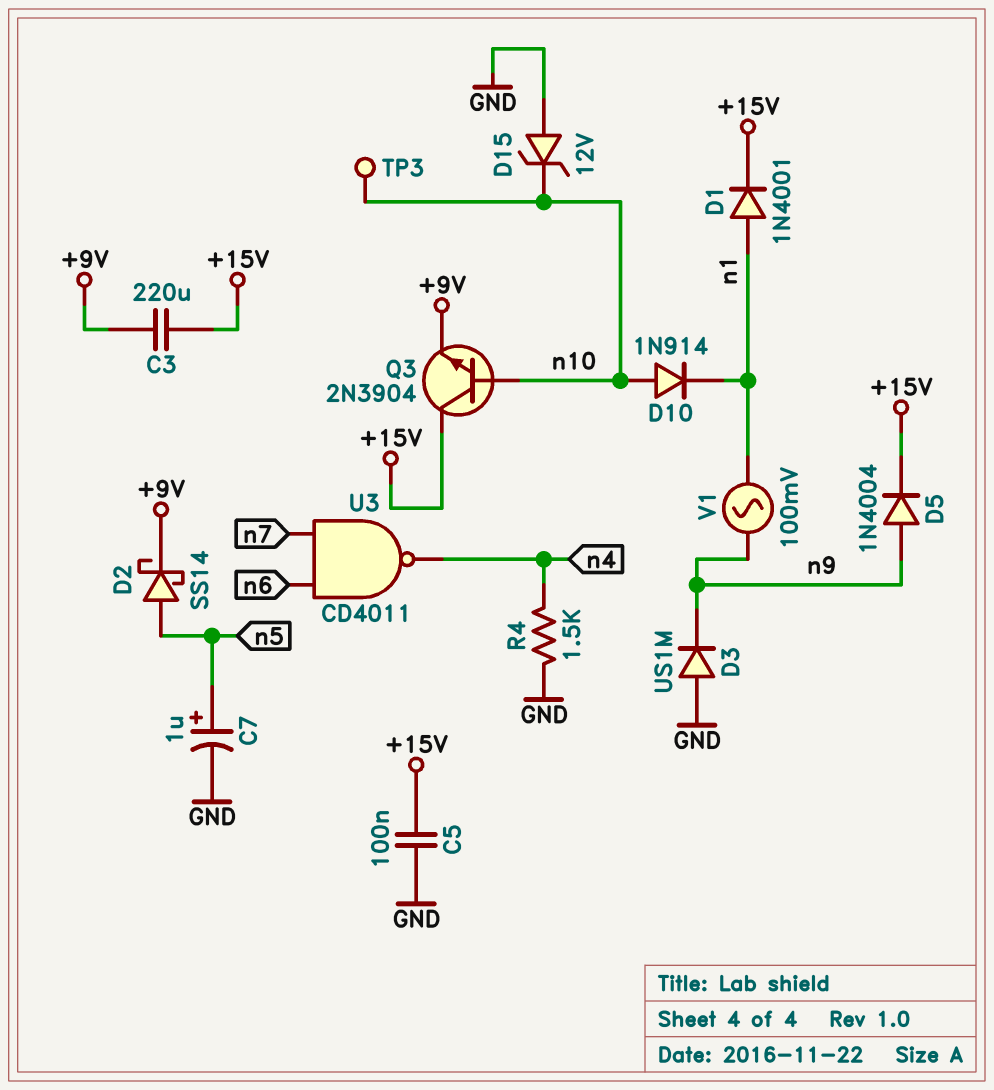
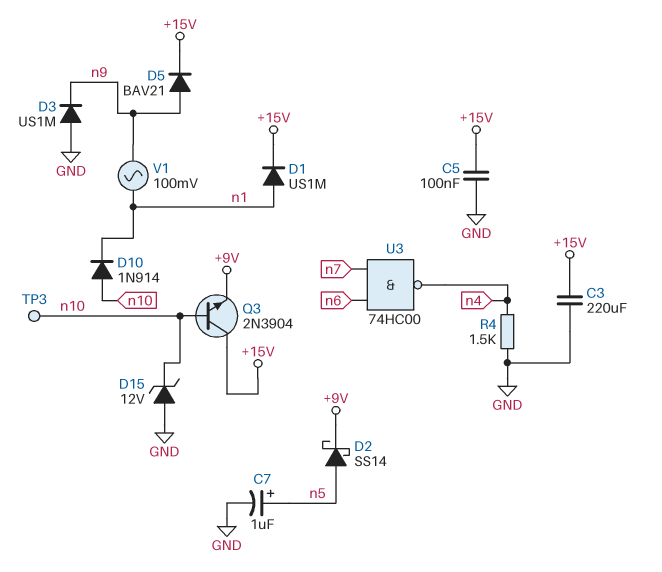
C3: 220uF (+9V, +15V) -> 220uF (+15V, GND)
D1: diode 1N4001 (A n1, K +15V) -> diode US1M (A n1, K +15V)
D5: diode 1N4004 (A n9, K +15V) -> diode BAV21 (A n9, K +15V)
U3: NAND CD4011 (in n6, in n7, out n4) -> NAND 74HC00 (in n6, in n7, out n4)

